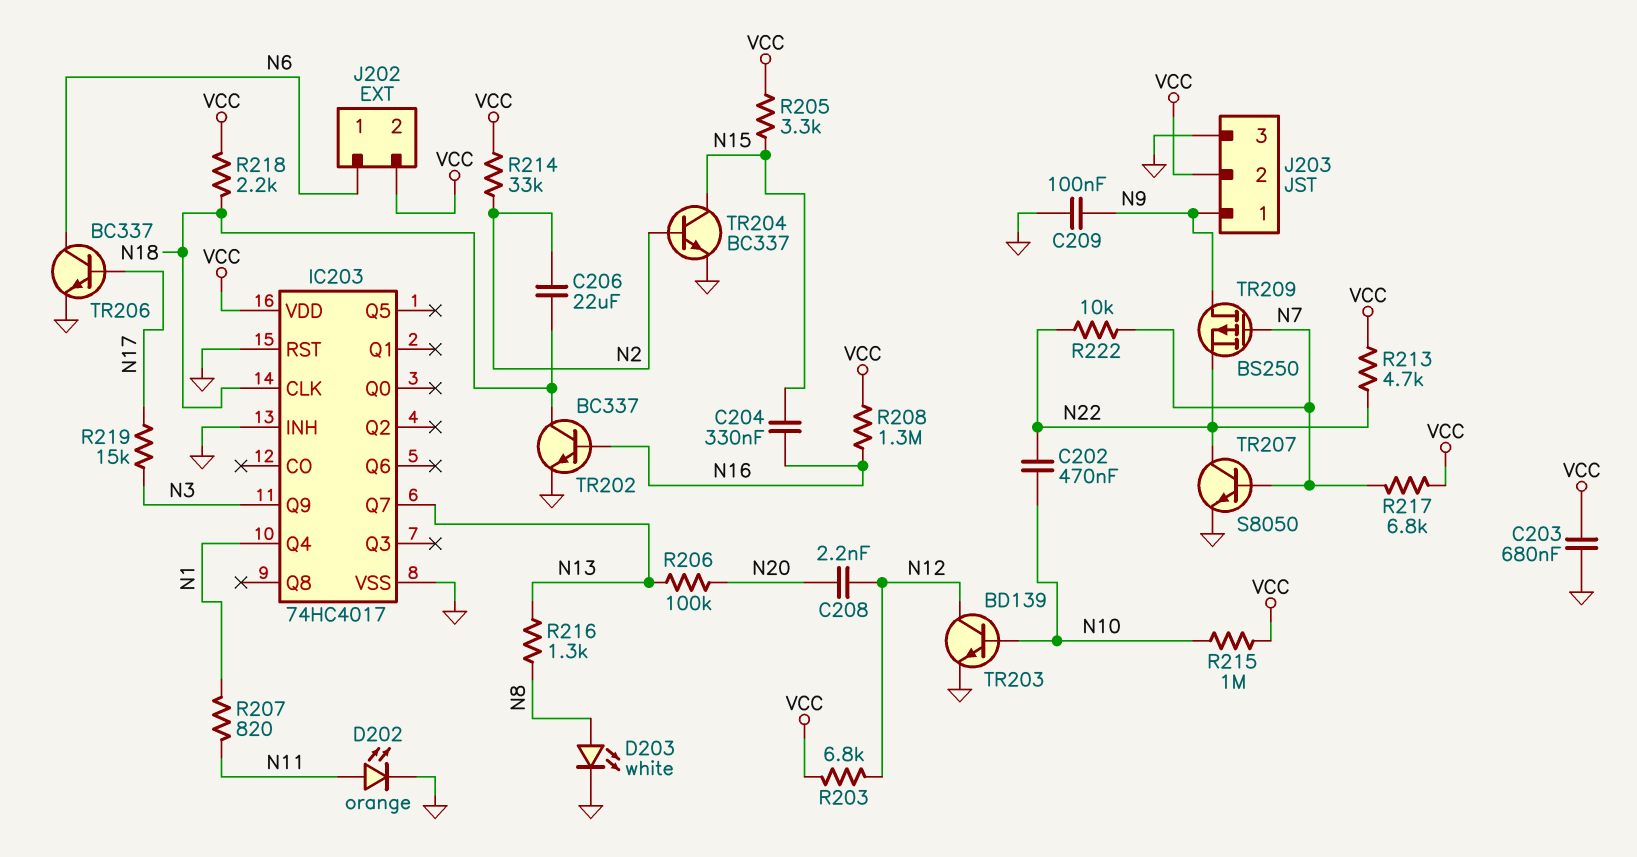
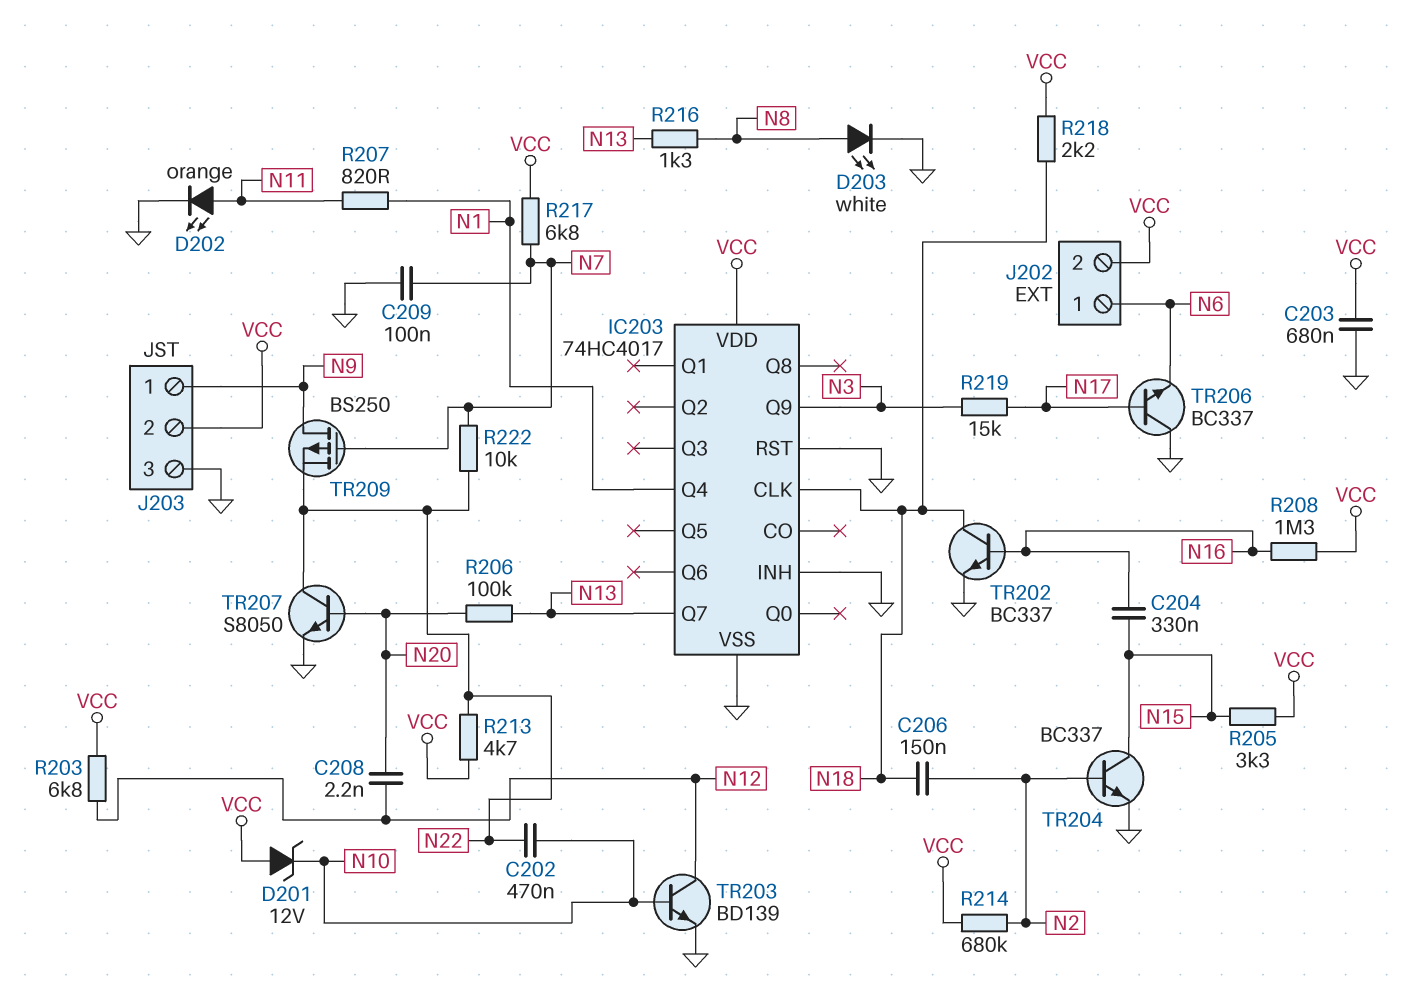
C206: 22uF (N2, N18) -> 150nF (N2, N18)
C209: 100nF (GND, N9) -> 100nF (GND, N7)
D201: none -> zener 12V (A VCC, K N10)
R214: 33k (N2, VCC) -> 680k (N2, VCC)
R215: 1M (N10, VCC) -> none
TR206: NPN BC337 (B N17, C N6, E GND) -> NPN BC337 (B N17, C GND, E N6)
TR207: NPN S8050 (B N7, C N22, E GND) -> NPN S8050 (B N20, C N22, E GND)

